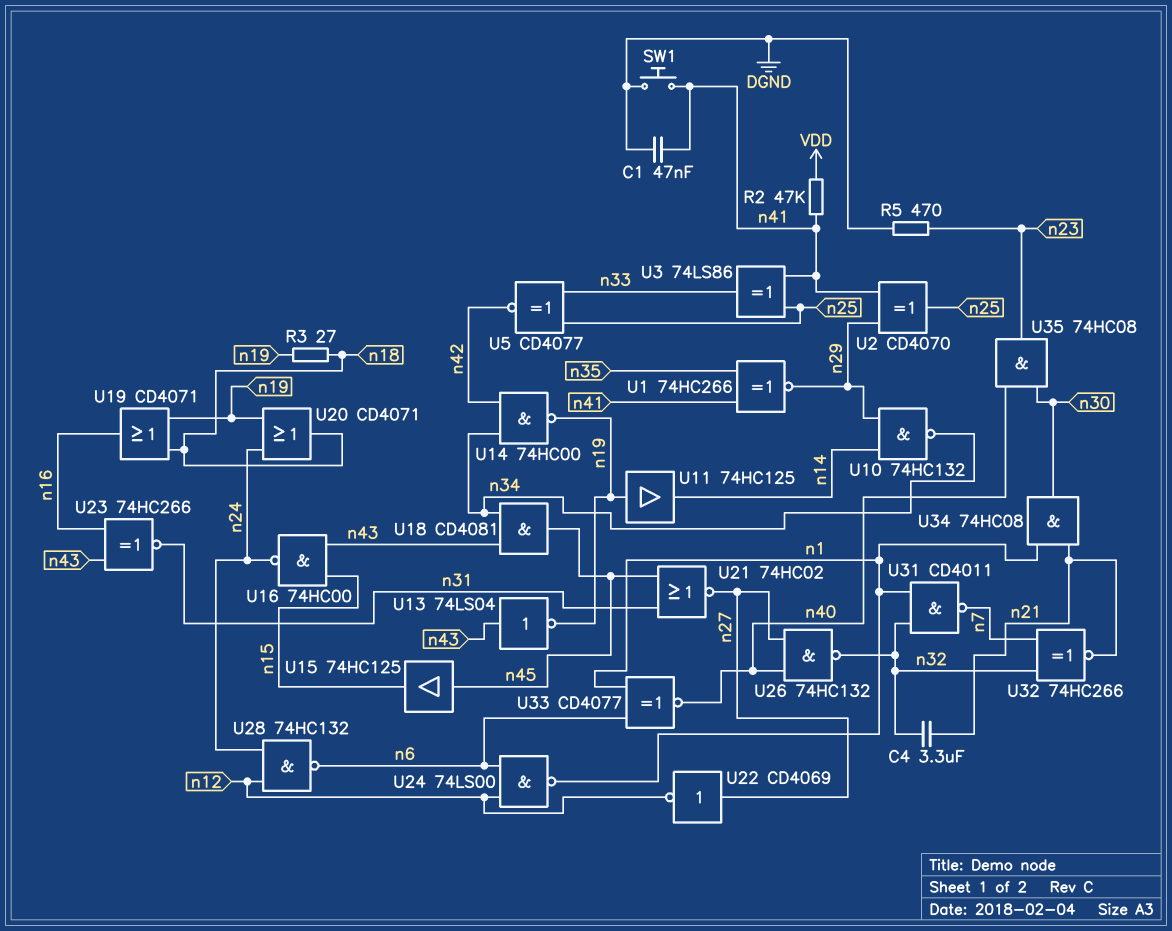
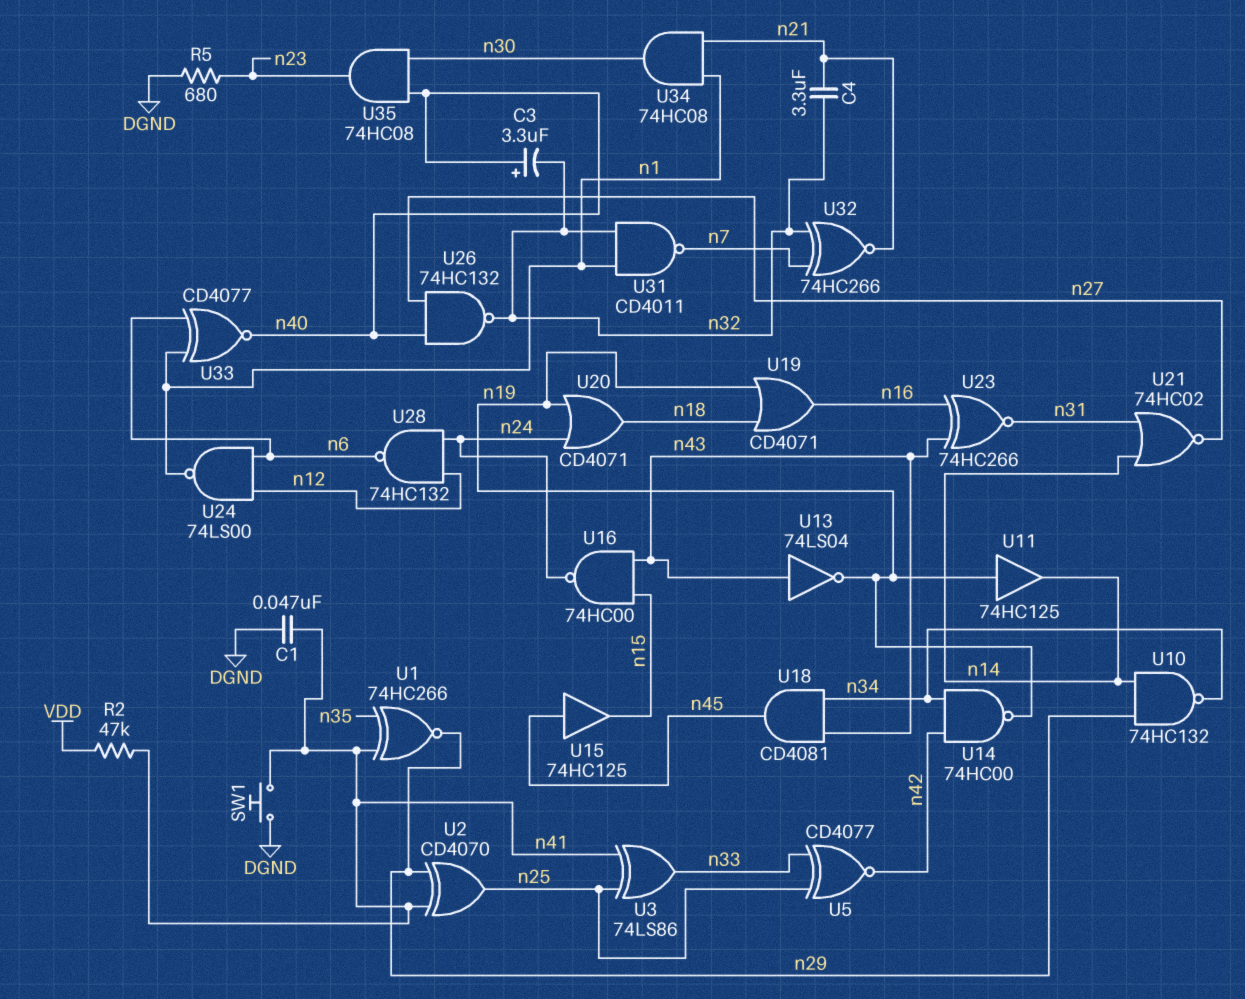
C3: none -> 3.3uF (plus n40, minus n32)
R3: 27 (n18, n19) -> none
R5: 470 (DGND, n23) -> 680 (DGND, n23)
U21: NOR 74HC02 (in n31, in n45, out n27) -> NOR 74HC02 (in n14, in n31, out n27)
U22: NOT CD4069 (in n27, out n12) -> none

